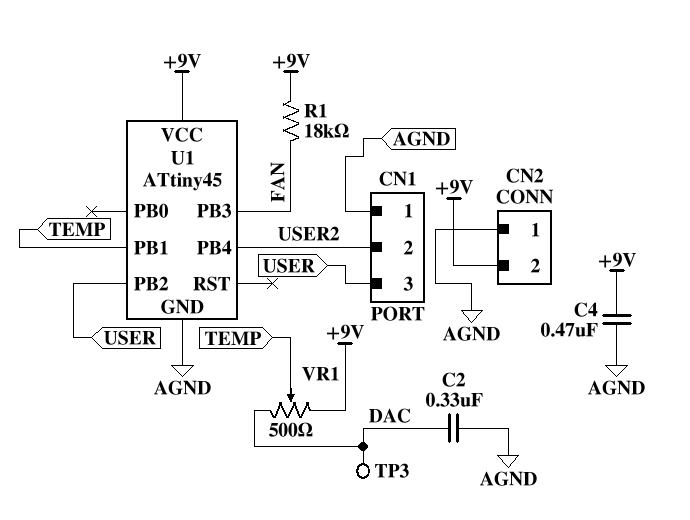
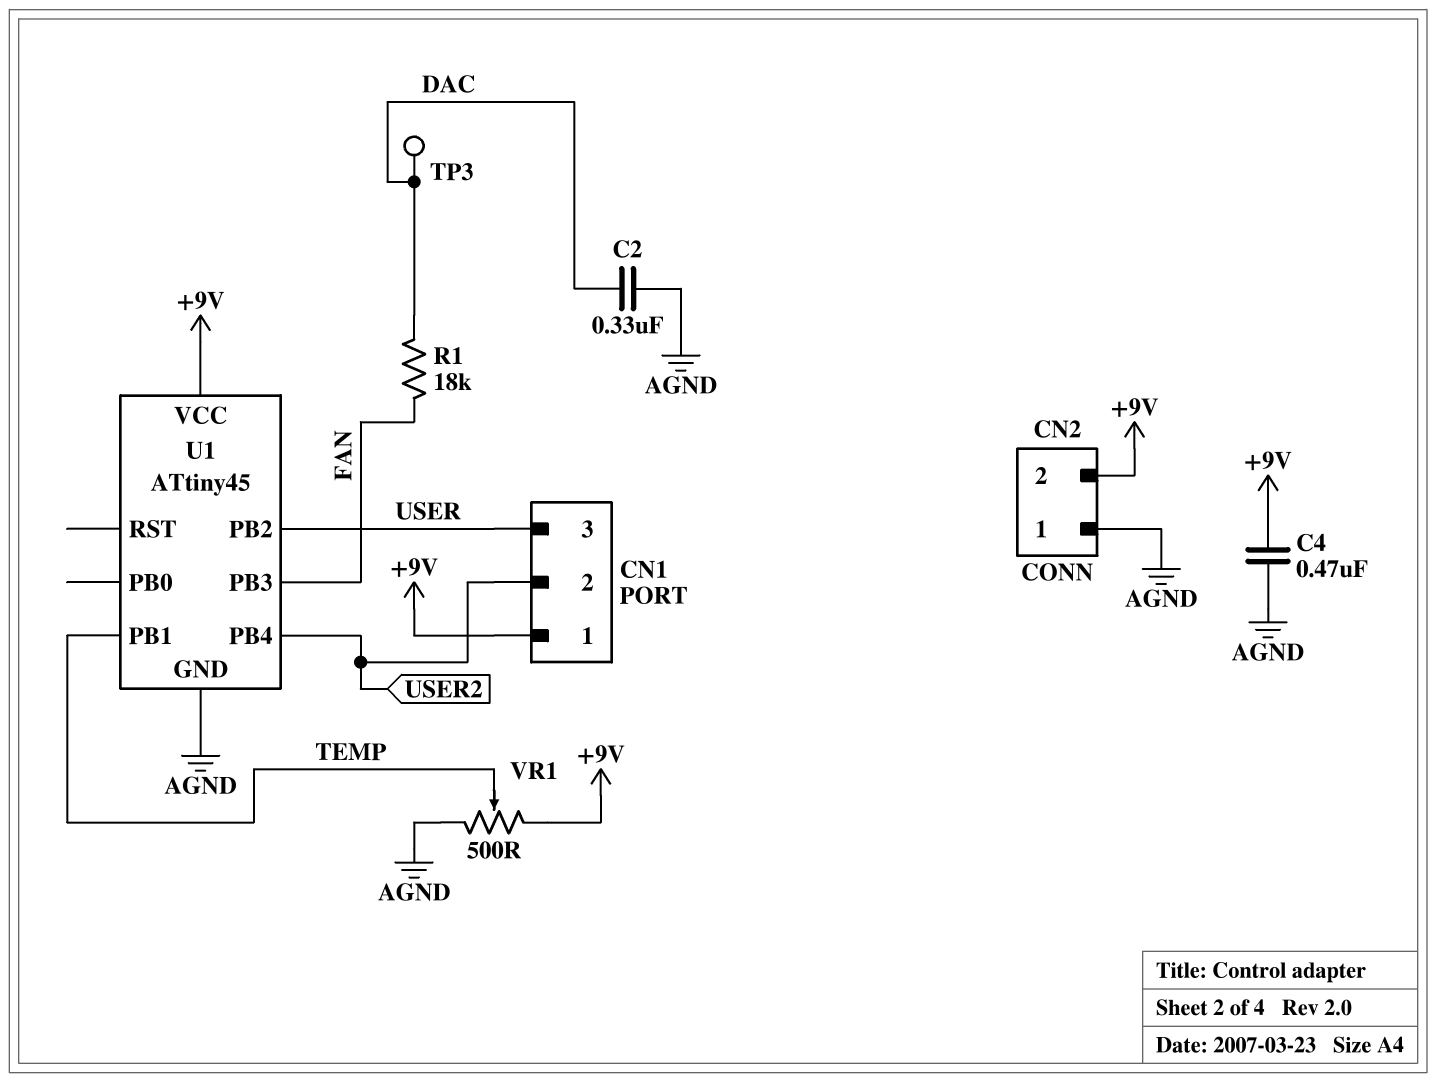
CN1 pin 1: AGND -> +9V
R1: 18k (+9V, FAN) -> 18k (DAC, FAN)
VR1: 500 (+9V, DAC, wiper TEMP) -> 500 (+9V, AGND, wiper TEMP)

